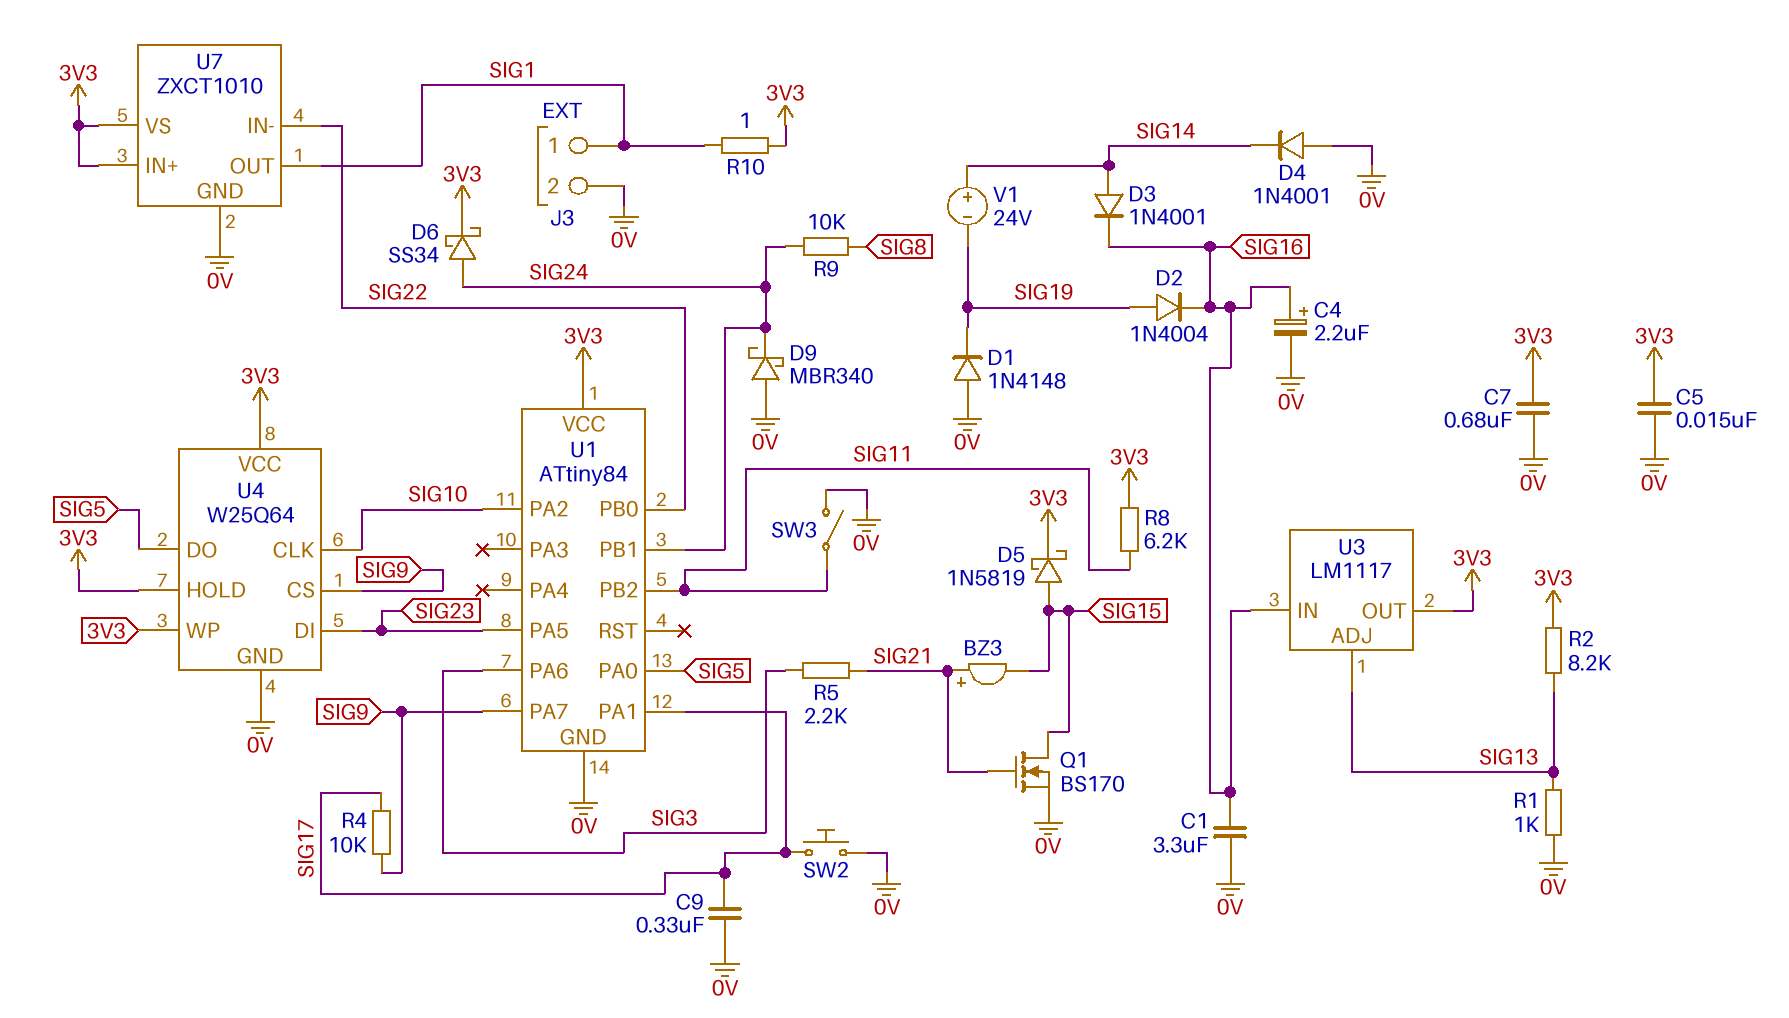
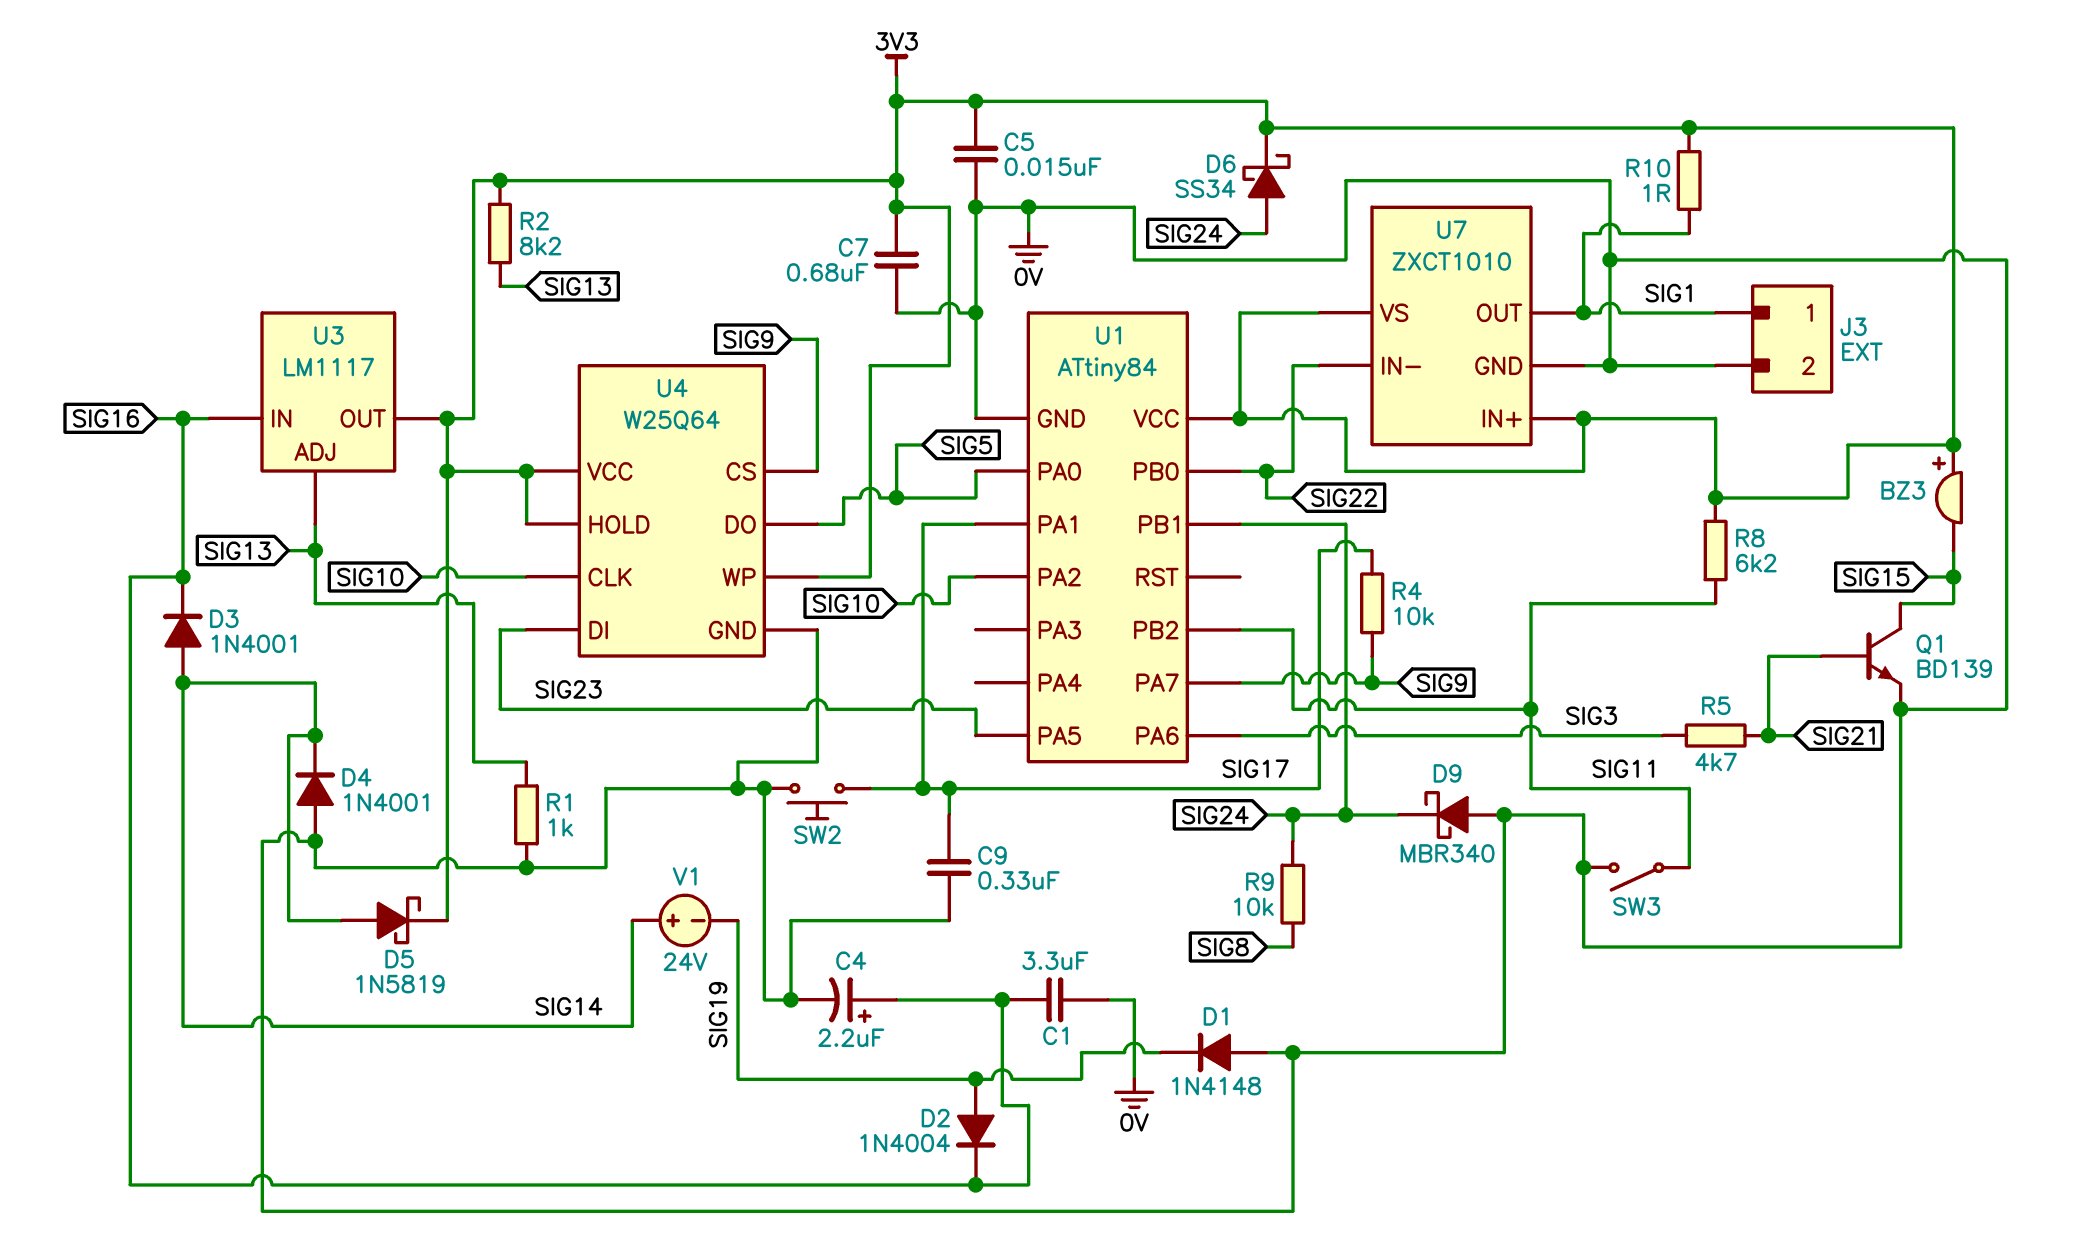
BZ3: buzzer (plus SIG21, minus SIG15) -> buzzer (plus 3V3, minus SIG15)
D5: schottky 1N5819 (A SIG15, K 3V3) -> schottky 1N5819 (A SIG14, K 3V3)
Q1: NMOS BS170 (G SIG21, D SIG15, S 0V) -> NPN BD139 (B SIG21, C SIG15, E 0V)
R5: 2.2k (SIG3, SIG21) -> 4.7k (SIG3, SIG21)

